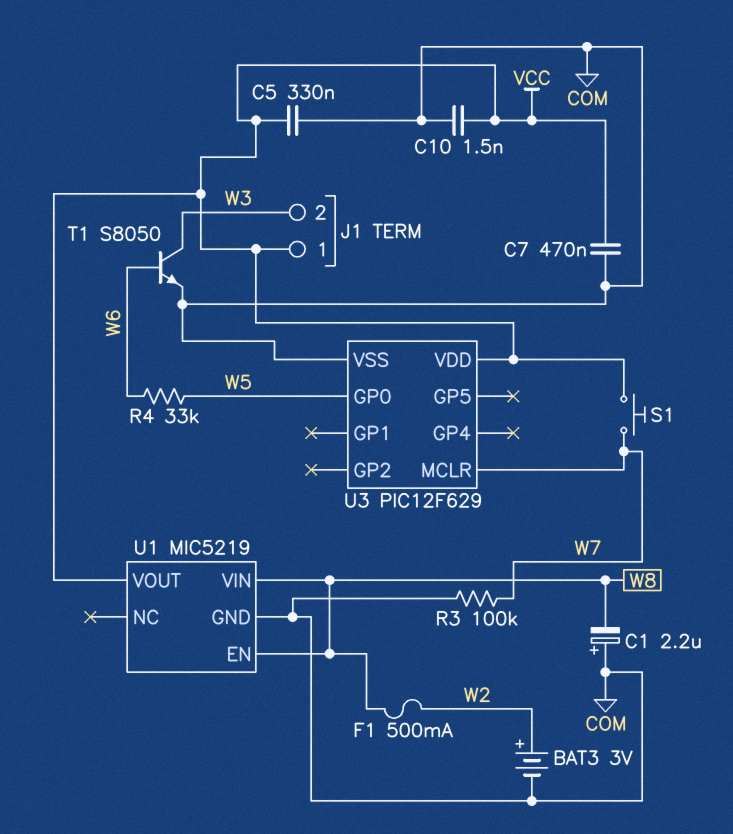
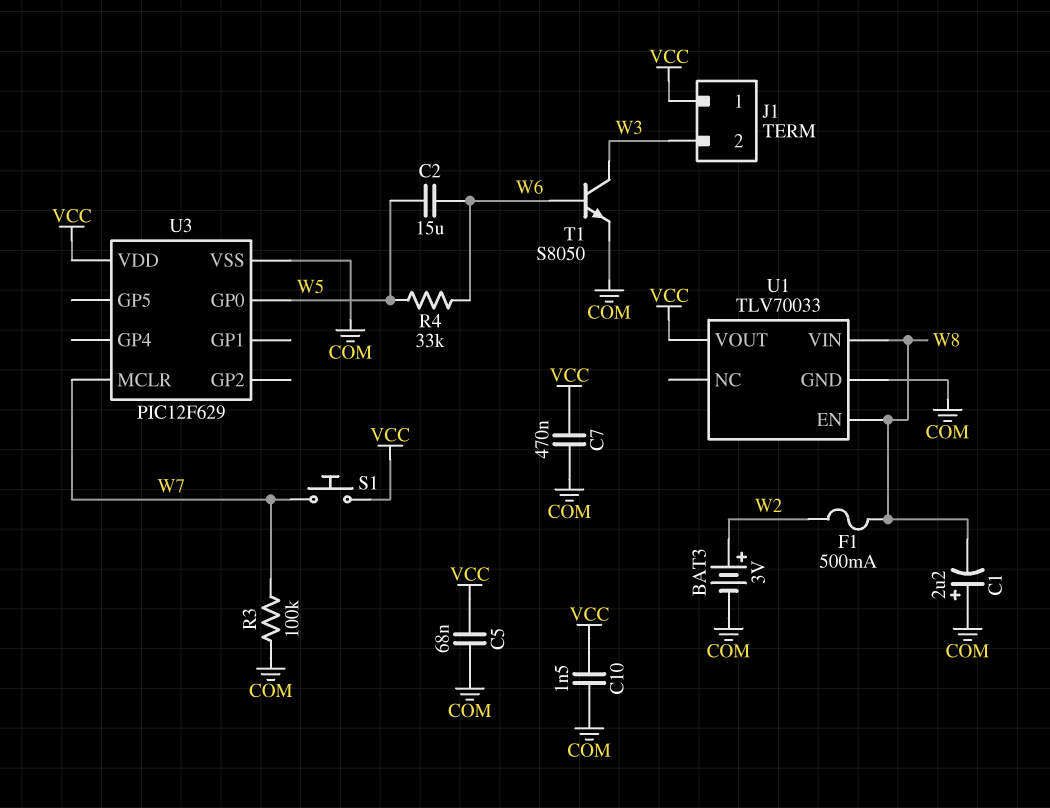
C2: none -> 15uF (W5, W6)
C5: 330nF (COM, VCC) -> 68nF (COM, VCC)
U1: MIC5219 -> TLV70033

